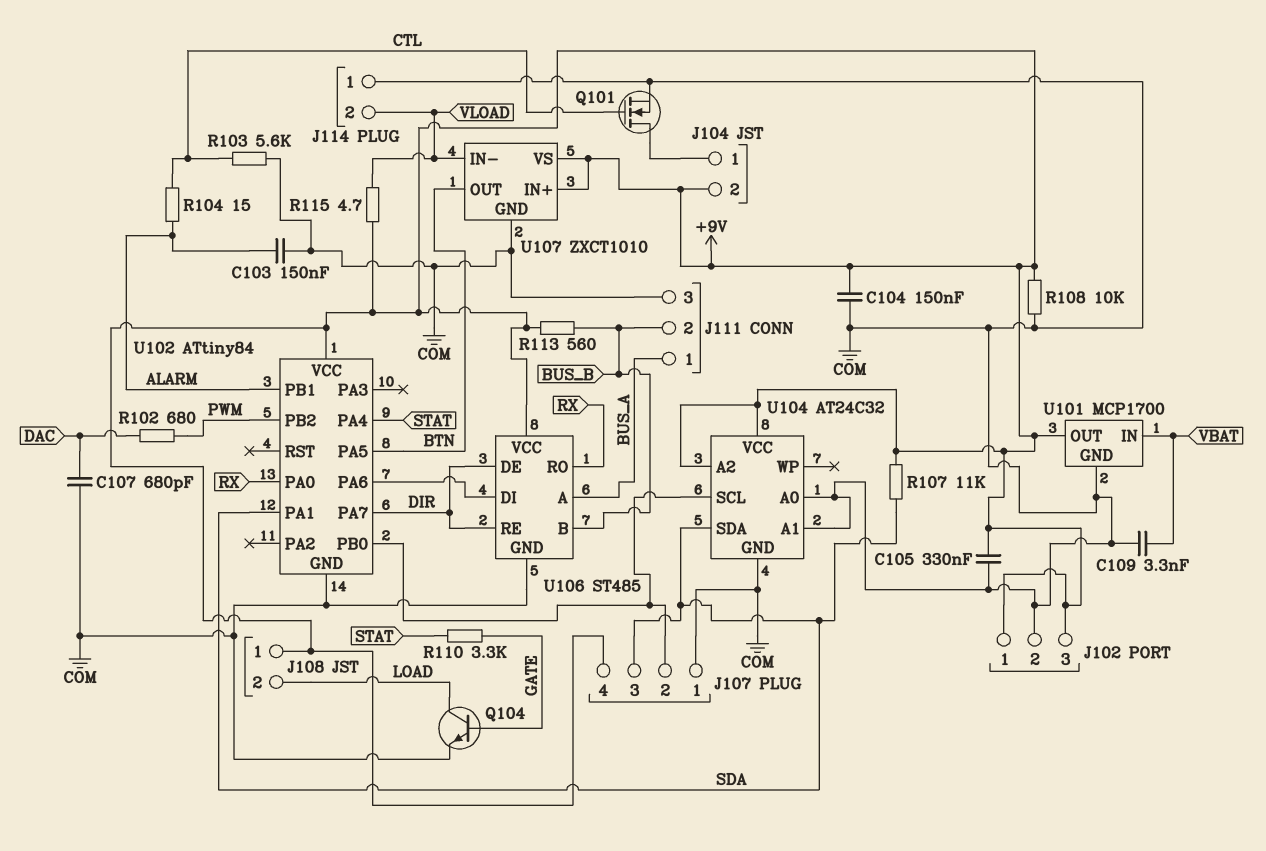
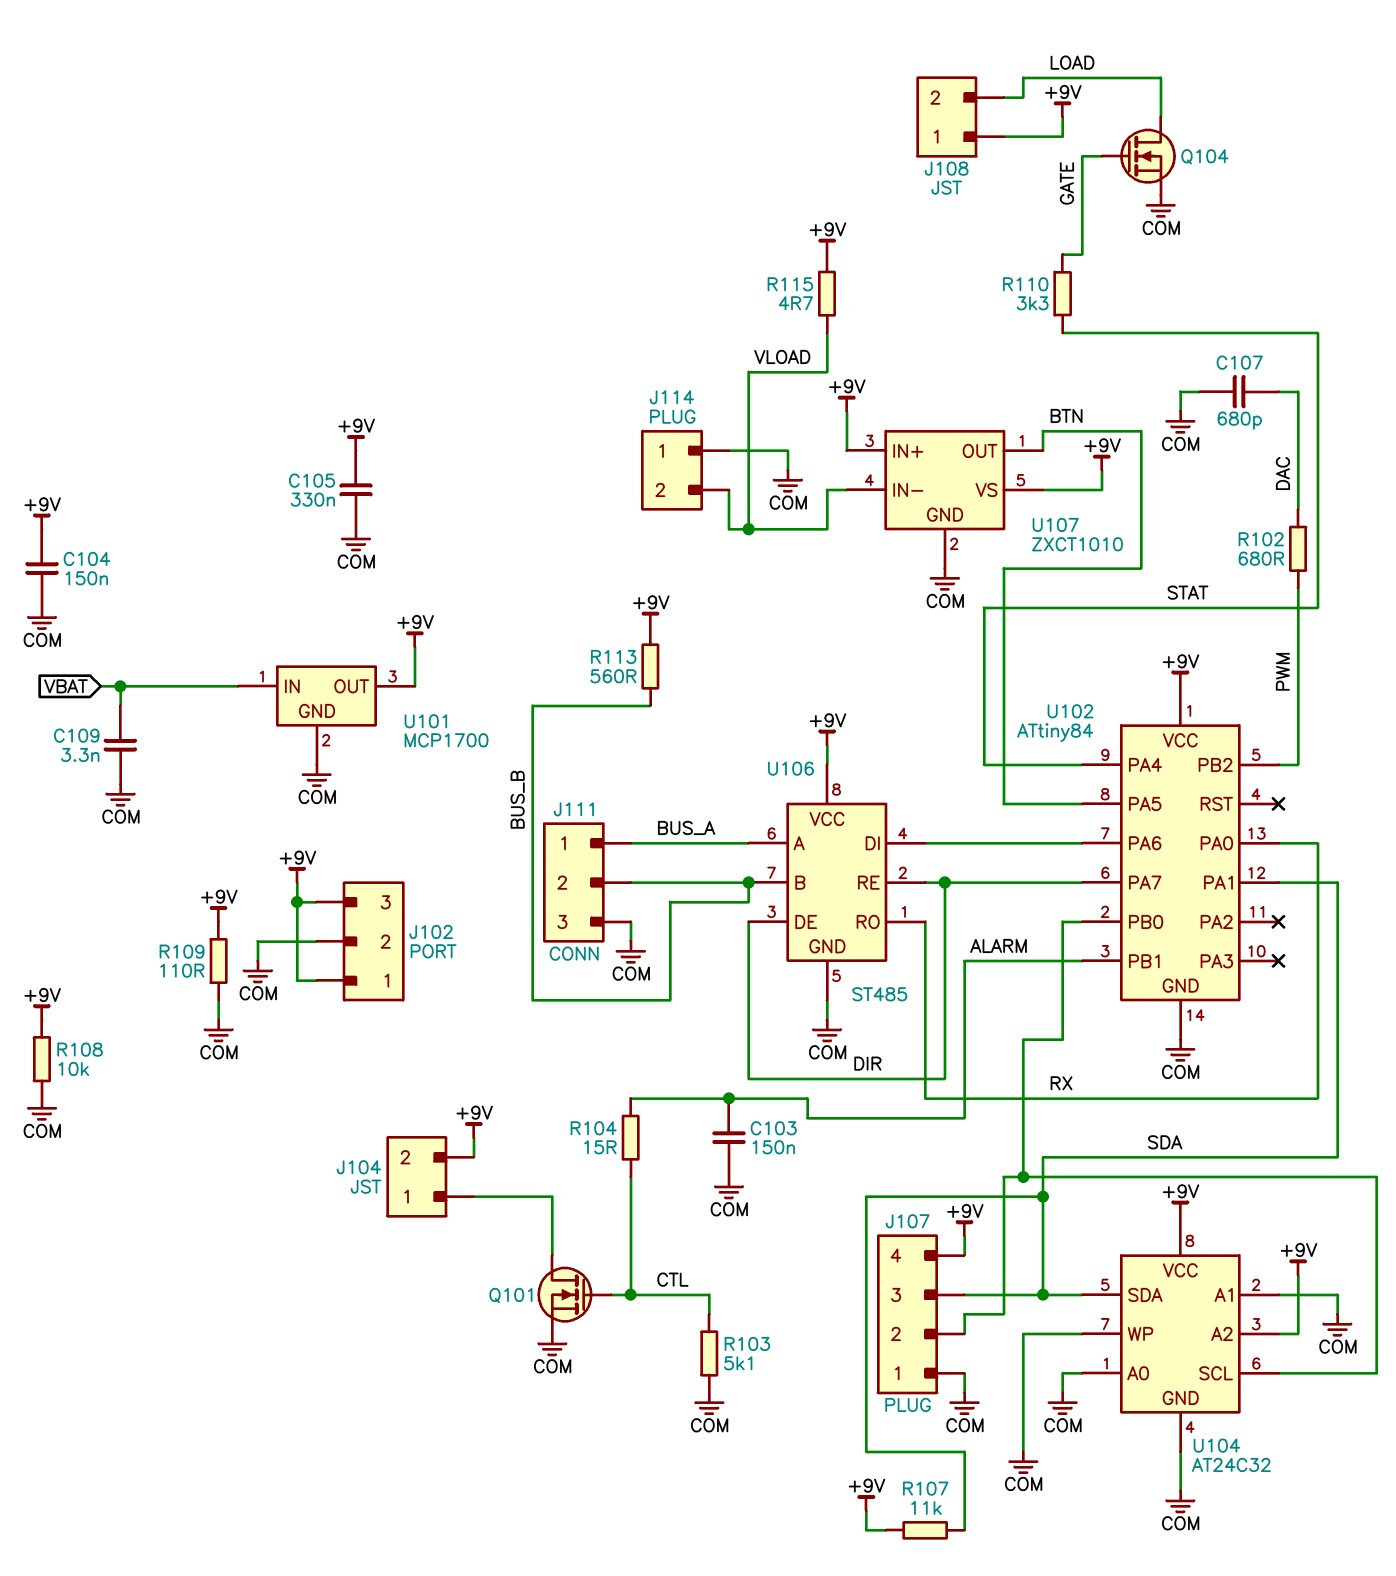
Q104: NPN (B GATE, C LOAD, E COM) -> NMOS (G GATE, D LOAD, S COM)
R103: 5.6k (COM, CTL) -> 5.1k (COM, CTL)
R109: none -> 110 (+9V, COM)
U104 pin WP: none -> COM

